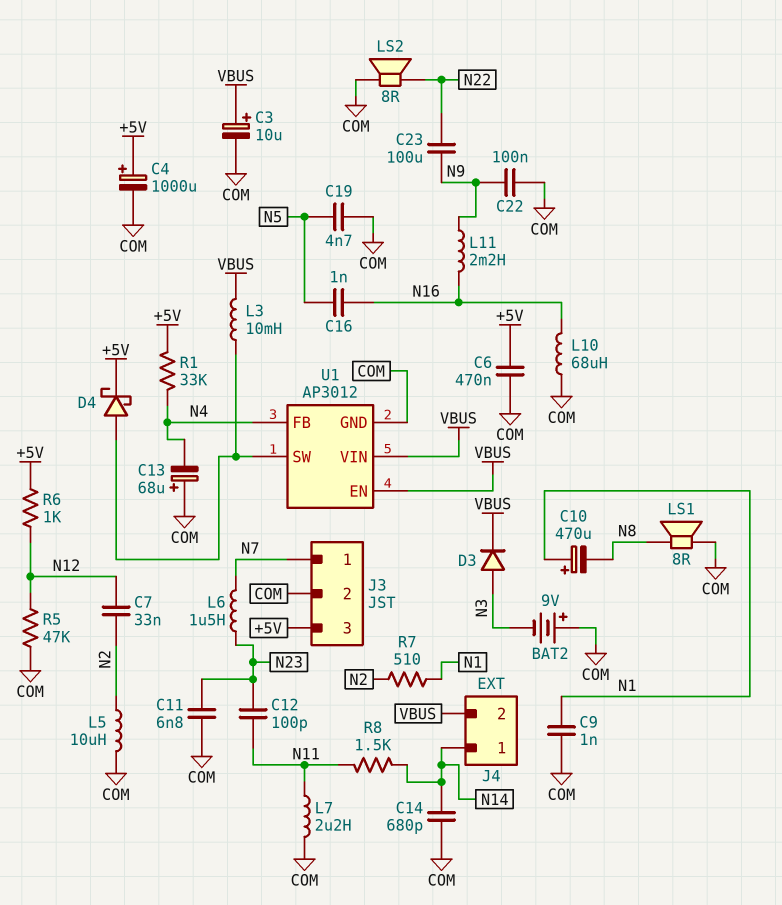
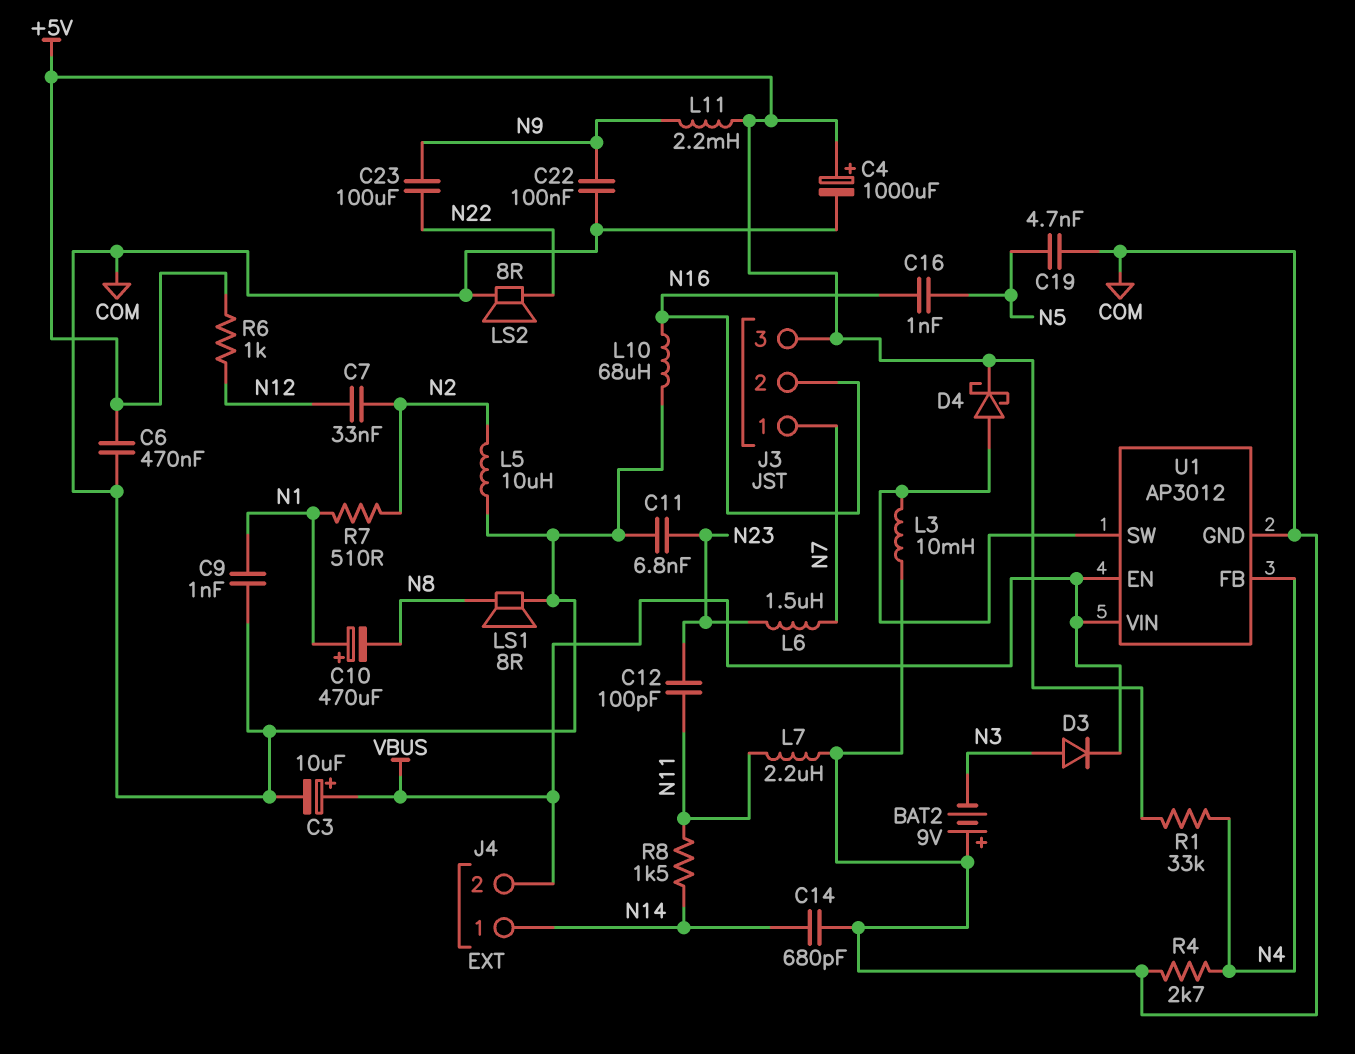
C13: 68uF (plus COM, minus N4) -> none
J3 pin 2: COM -> N16
L3: 10mH (U1/SW, VBUS) -> 10mH (COM, U1/SW)
L11: 2.2mH (N9, N16) -> 2.2mH (+5V, N9)
R4: none -> 2.7k (COM, N4)
R5: 47k (COM, N12) -> none

